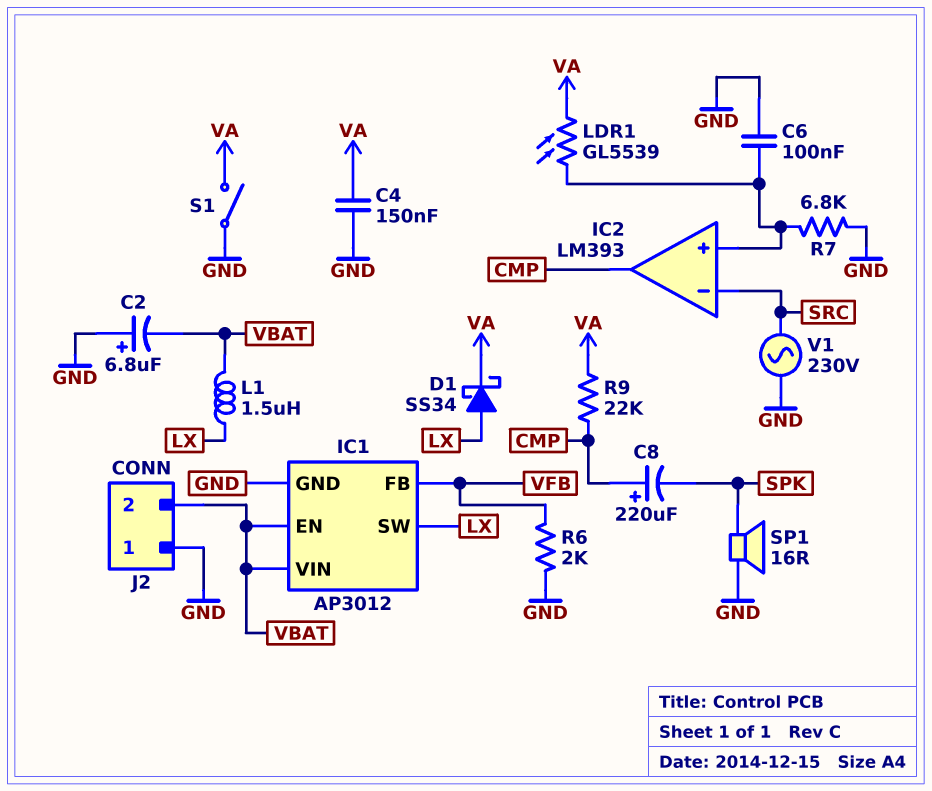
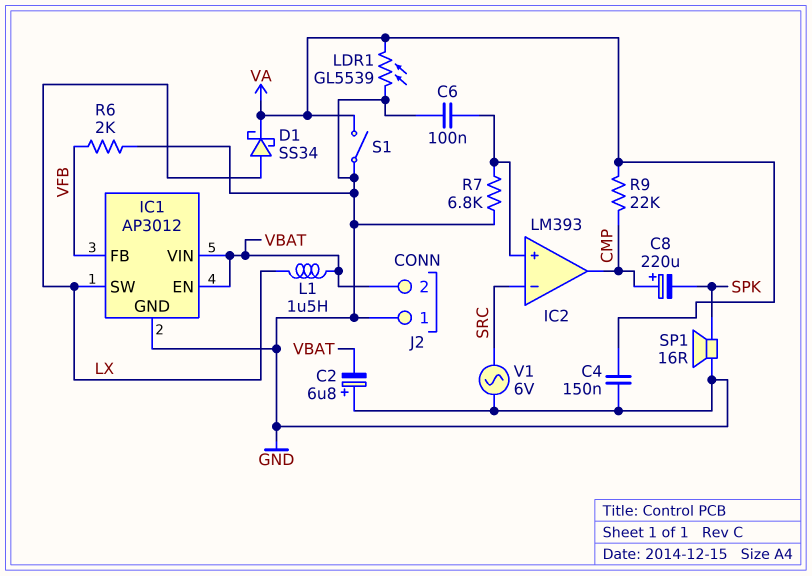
LDR1: GL5539 (IC2/in+, VA) -> GL5539 (GND, VA)
V1: AC 230V (GND, SRC) -> AC 6V (GND, SRC)

